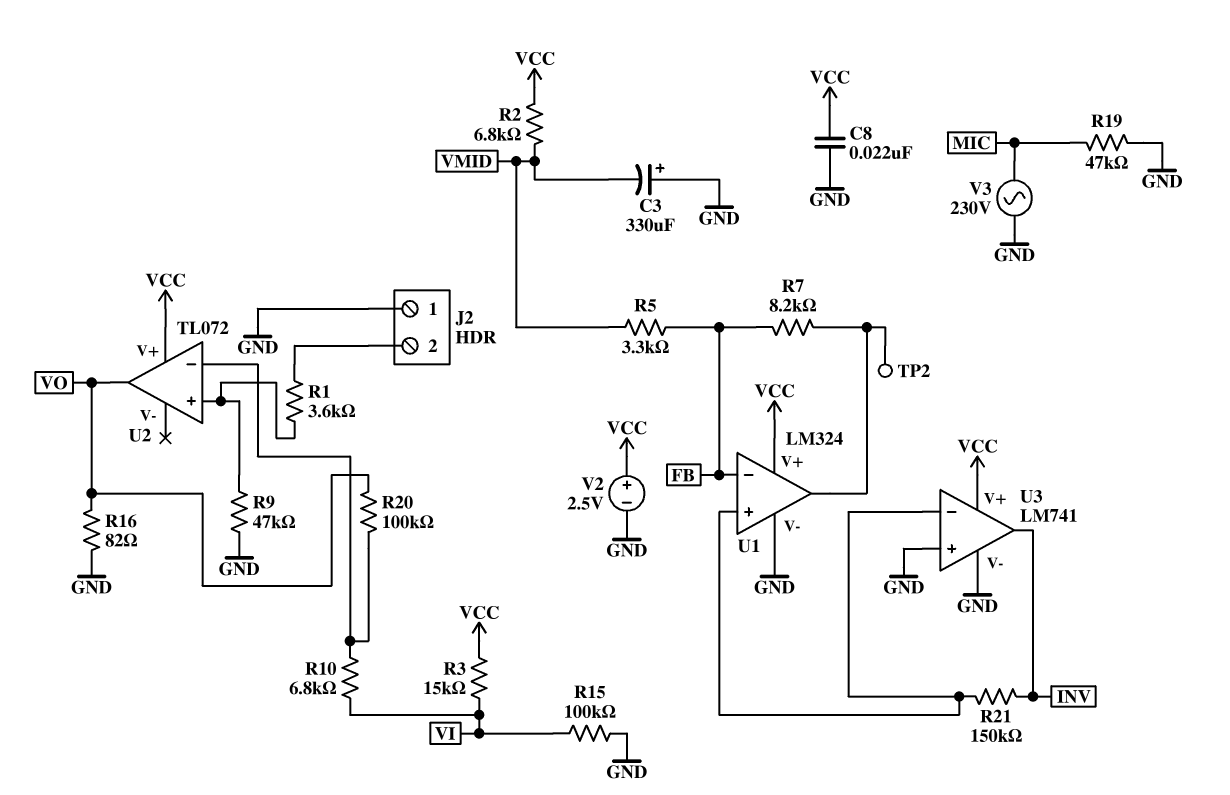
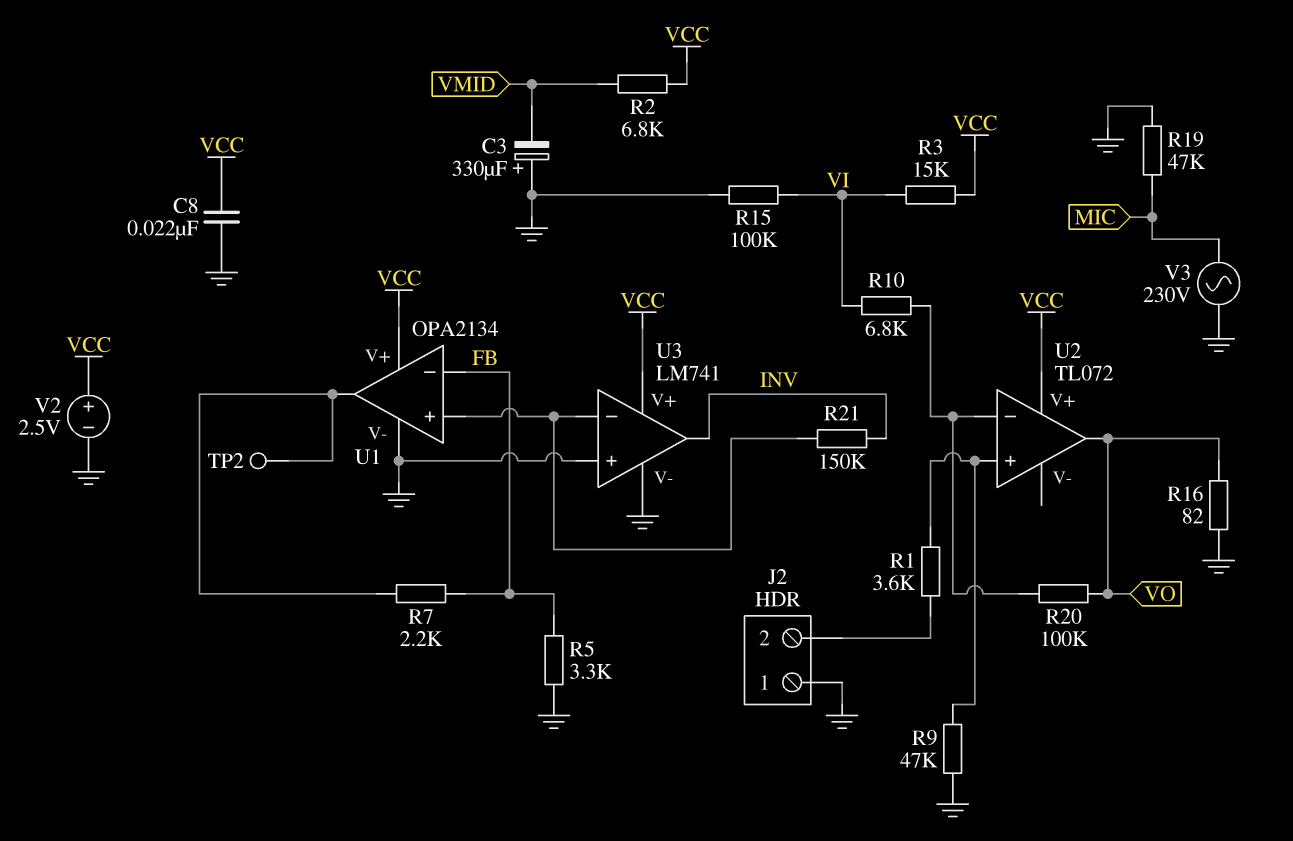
R5: 3.3k (FB, VMID) -> 3.3k (FB, GND)
R7: 8.2k (FB, U1/out) -> 2.2k (FB, U1/out)
U1: LM324 -> OPA2134

